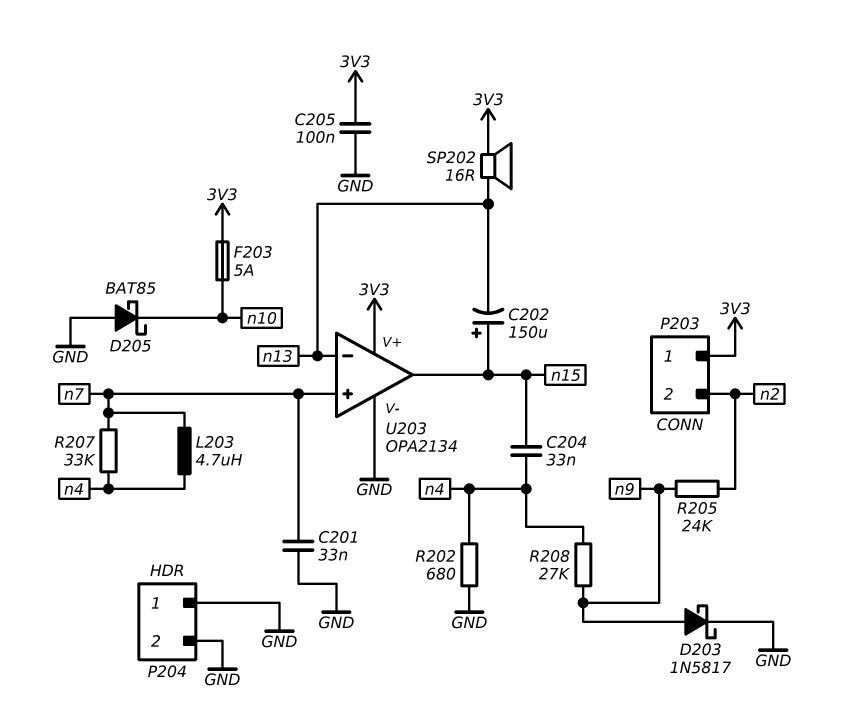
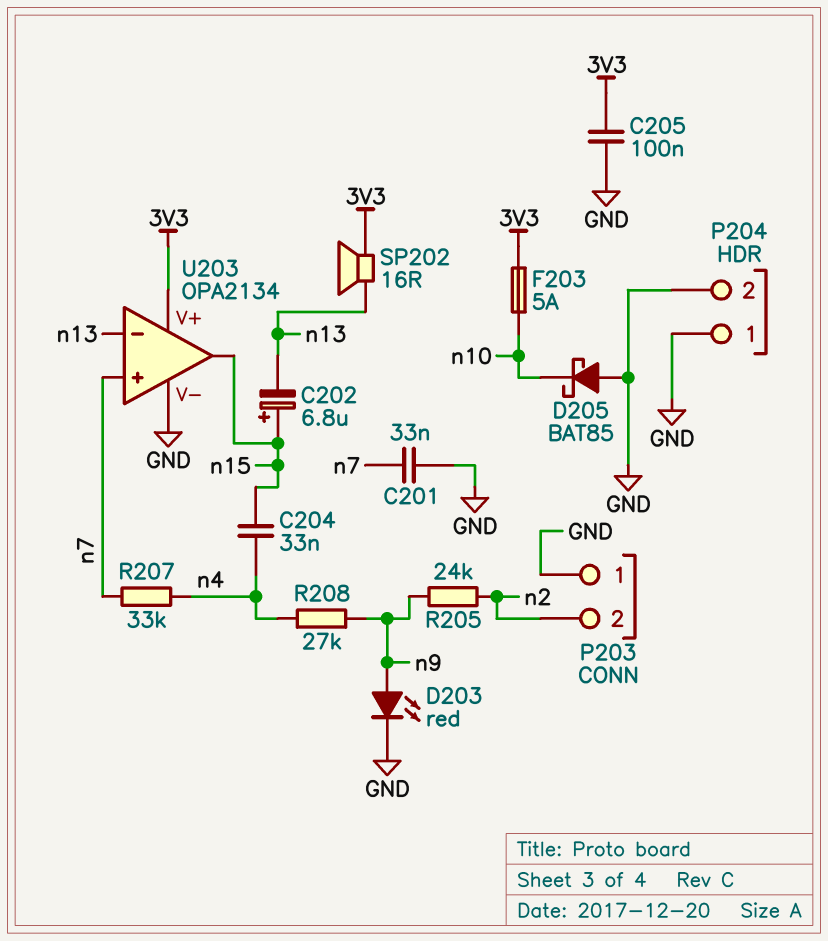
C202: 150uF (plus n15, minus n13) -> 6.8uF (plus n15, minus n13)
D203: schottky 1N5817 (A n9, K GND) -> LED red (A n9, K GND)
L203: 4.7uH (n4, n7) -> none
P203 pin 1: 3V3 -> GND
R202: 680 (GND, n4) -> none

